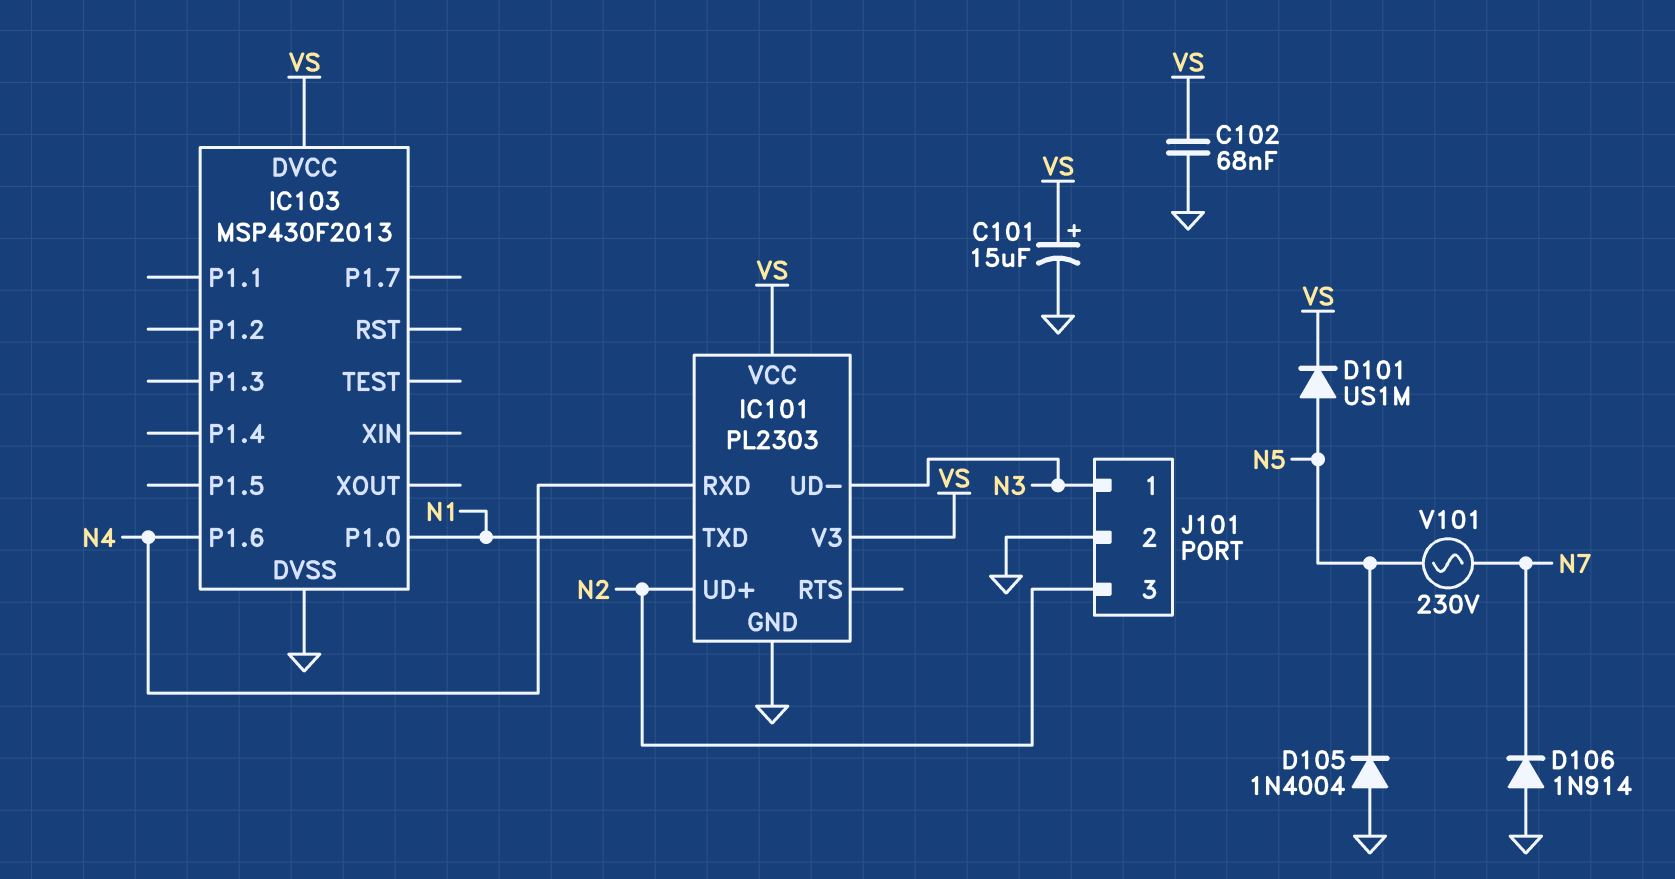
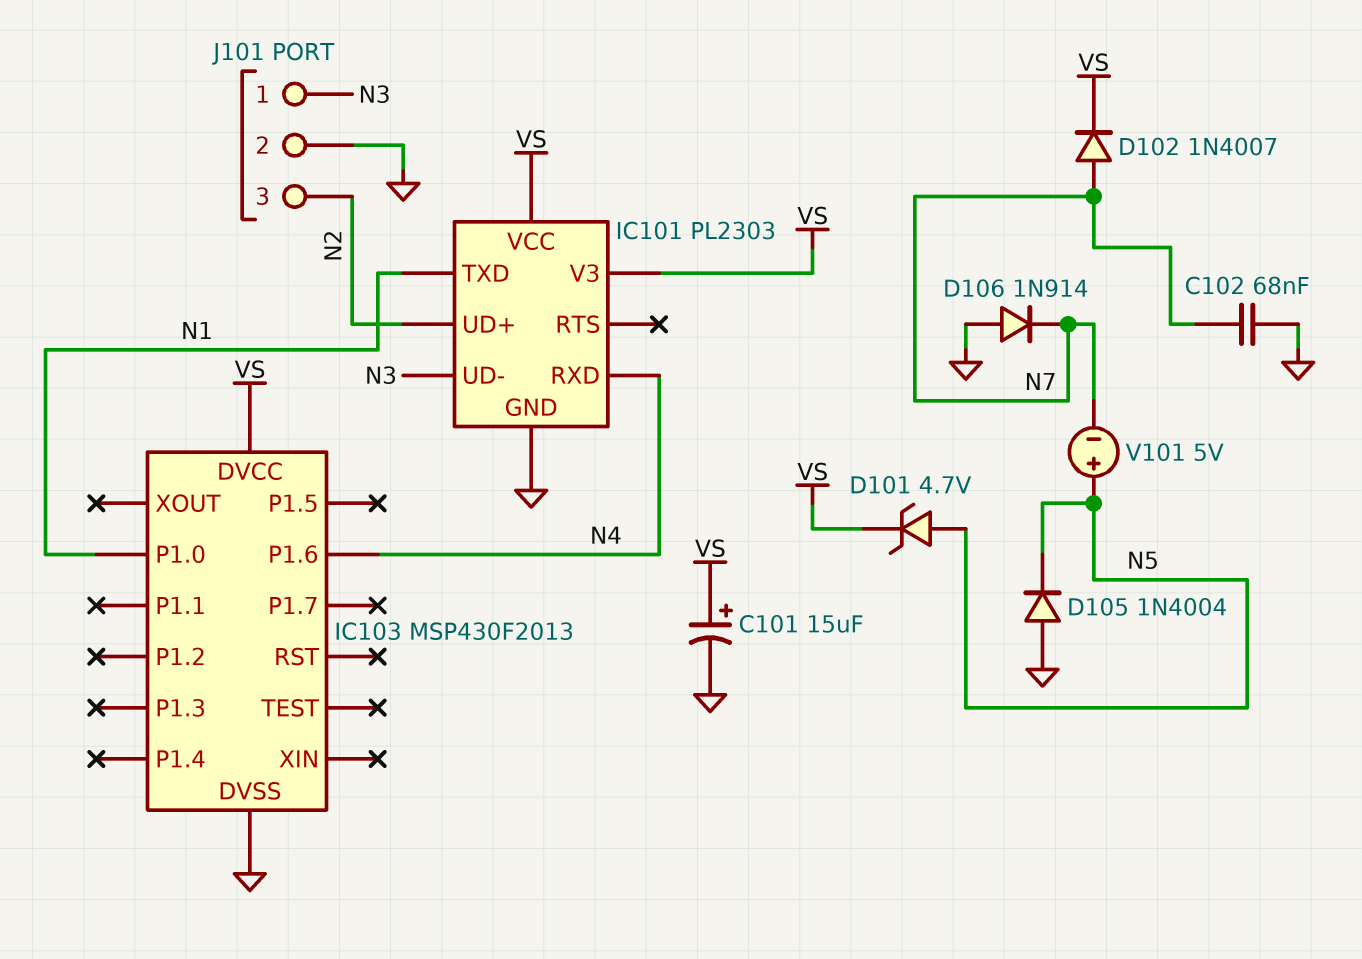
C102: 68nF (GND, VS) -> 68nF (GND, N7)
D101: diode US1M (A N5, K VS) -> zener 4.7V (A N5, K VS)
D102: none -> diode 1N4007 (A N7, K VS)
V101: AC 230V (N5, N7) -> 5V (plus N5, minus N7)

